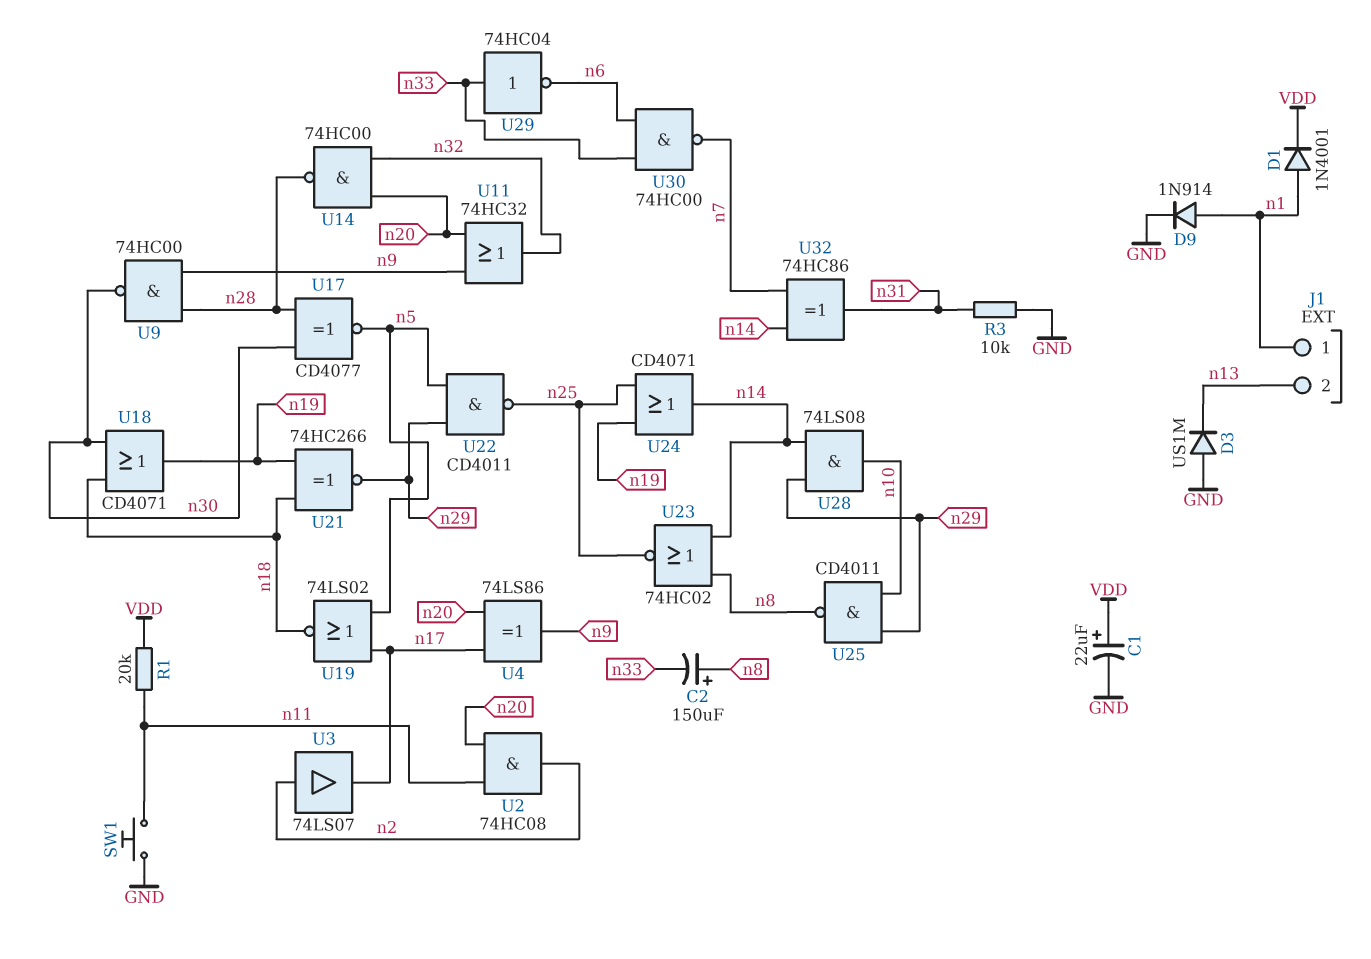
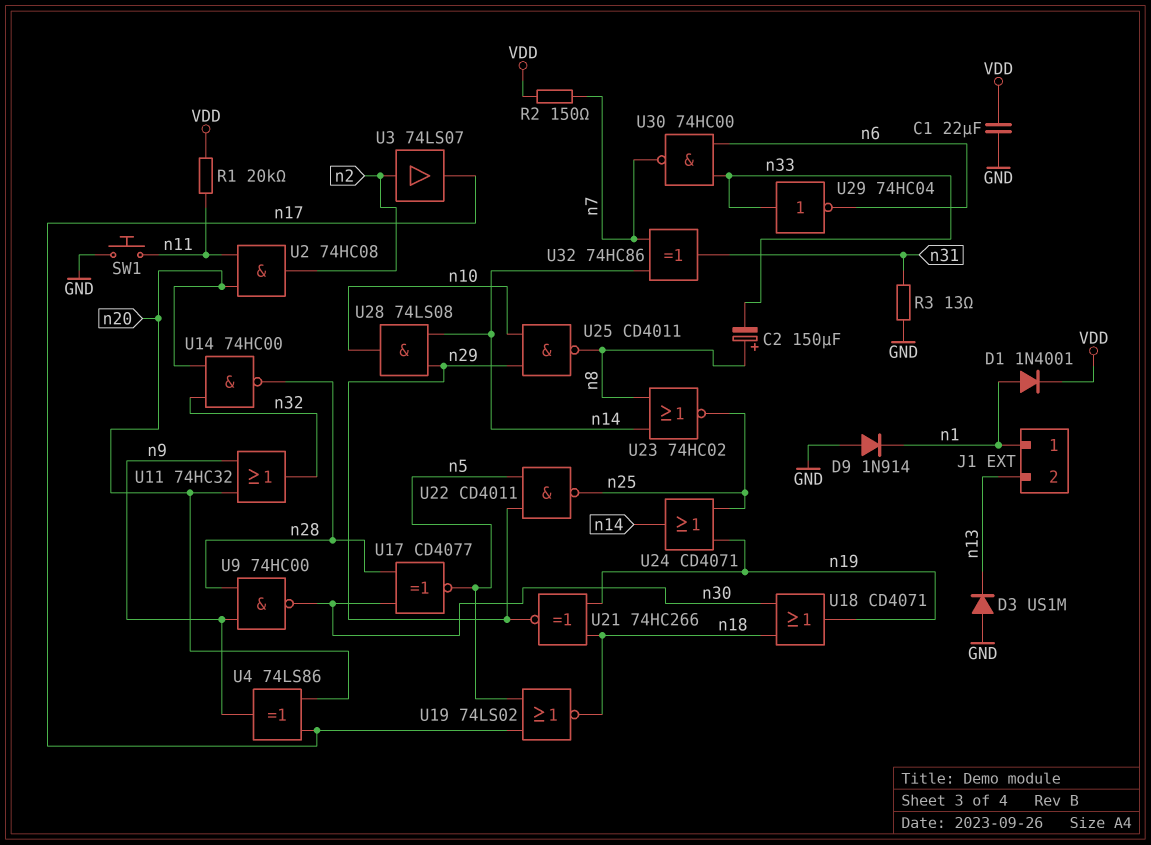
C1: 22uF (plus VDD, minus GND) -> 22uF (GND, VDD)
D9: diode 1N914 (A n1, K GND) -> diode 1N914 (A GND, K n1)
R2: none -> 150 (VDD, n7)
R3: 10k (GND, n31) -> 13 (GND, n31)

